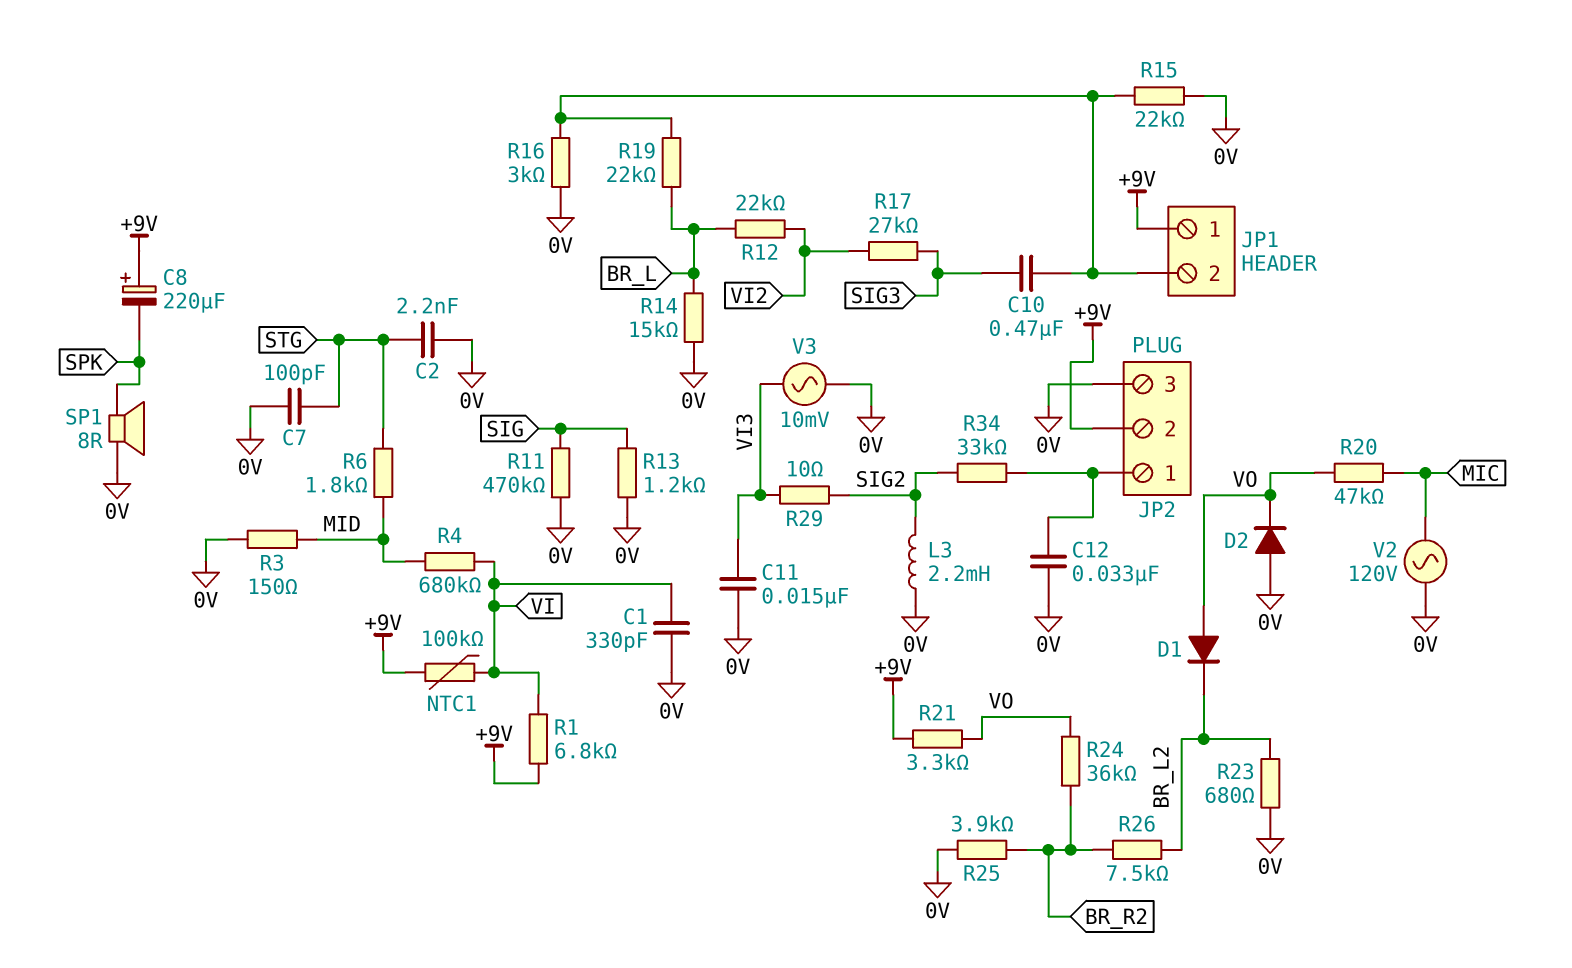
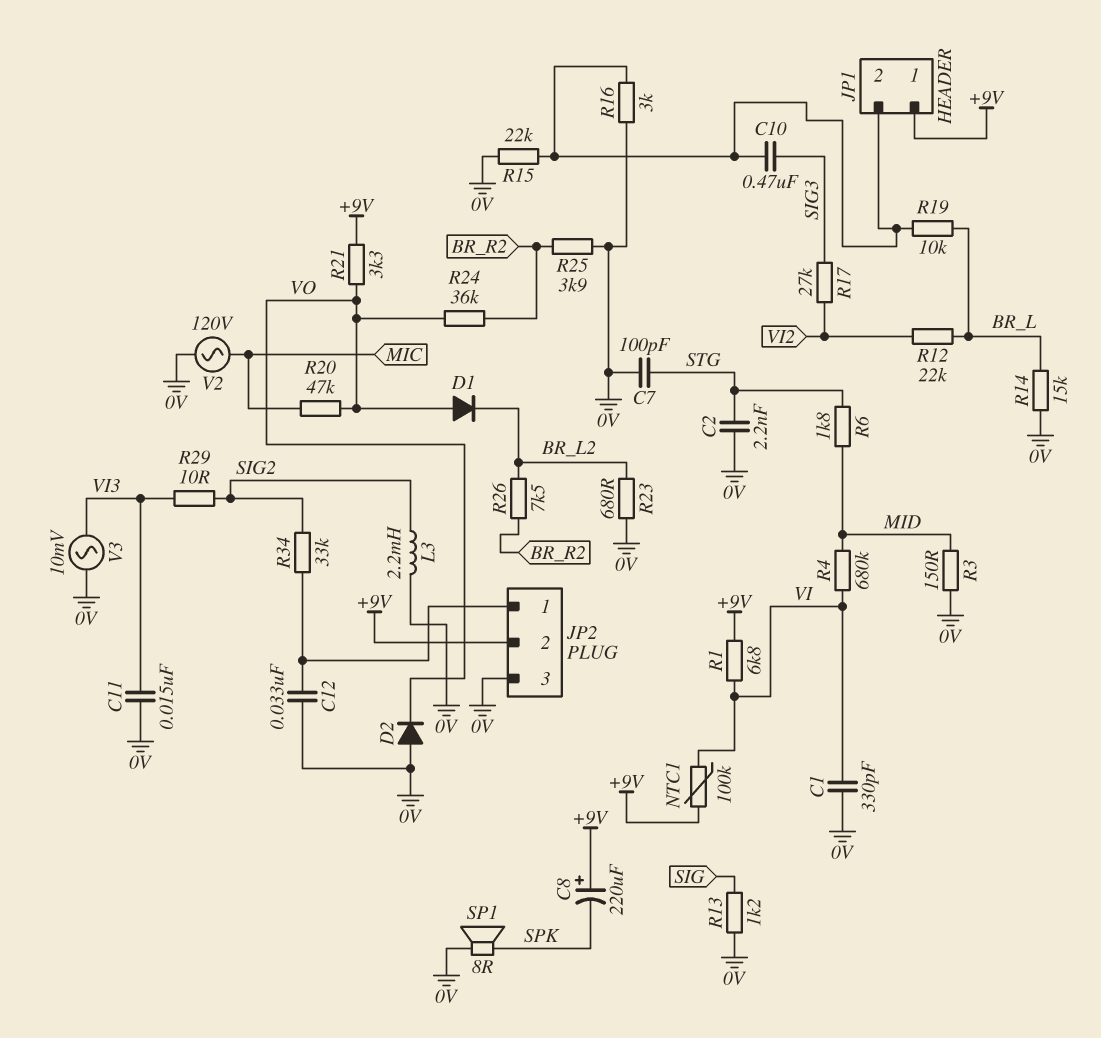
R11: 470k (0V, SIG) -> none
R19: 22k (BR_L, JP1/2) -> 10k (BR_L, JP1/2)

